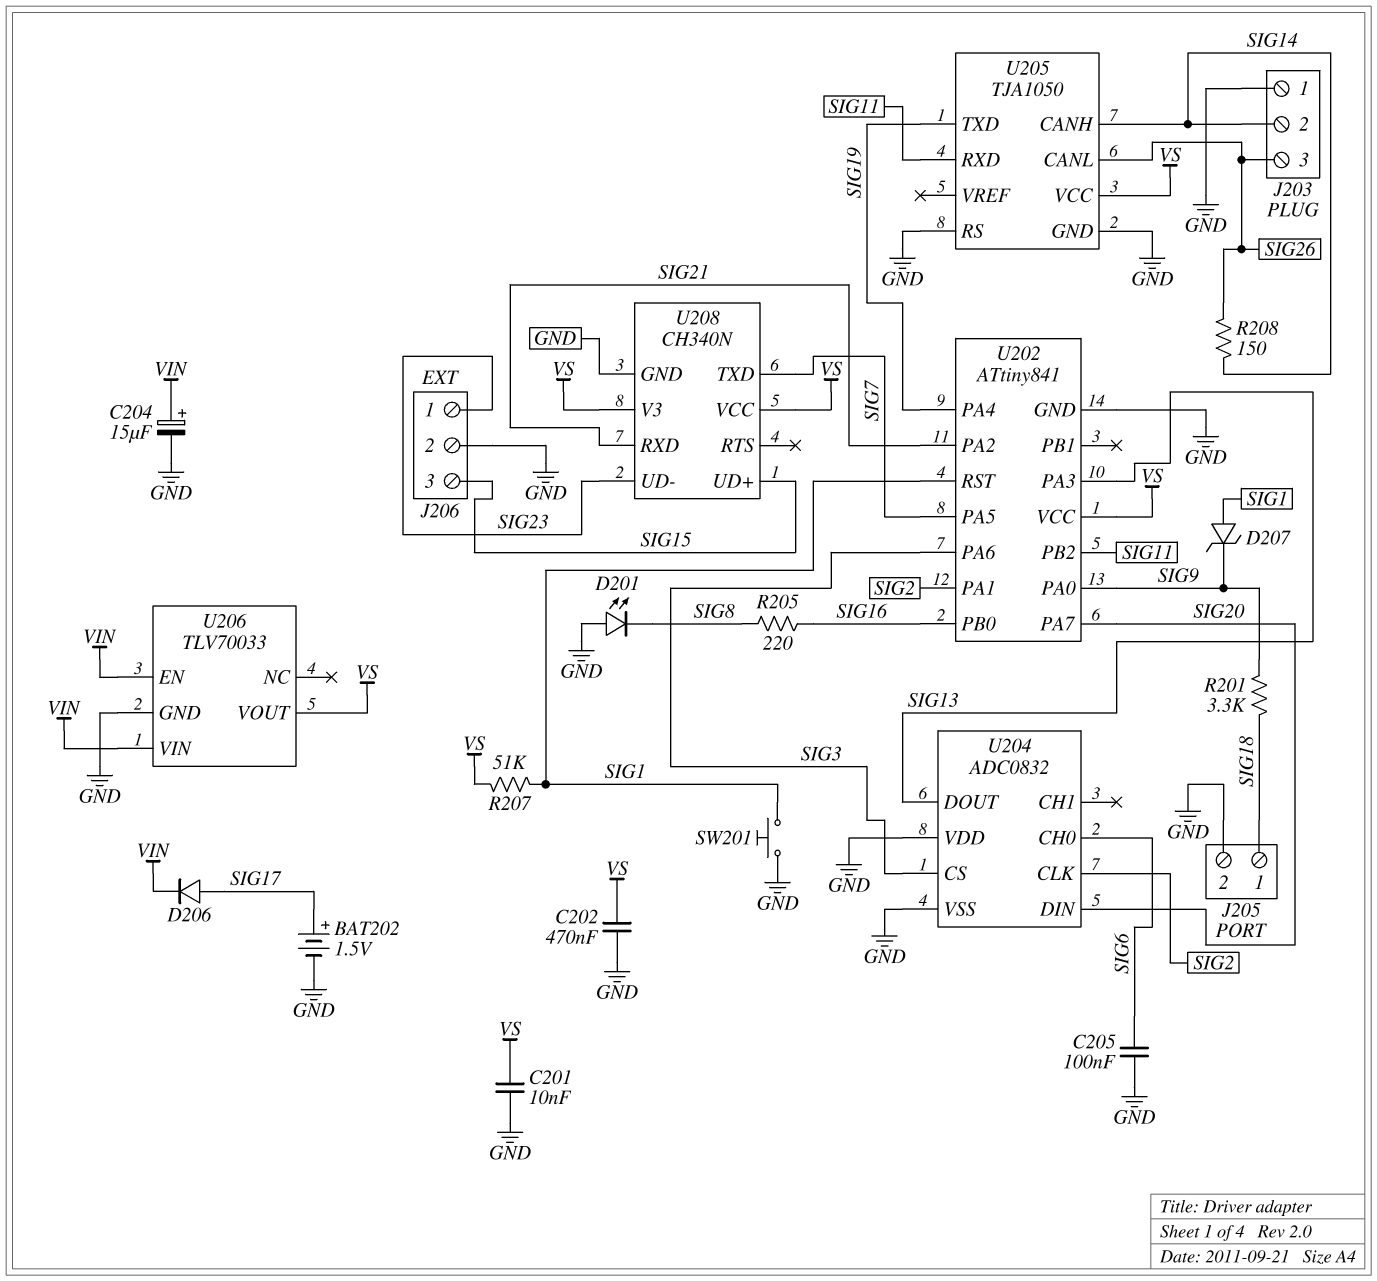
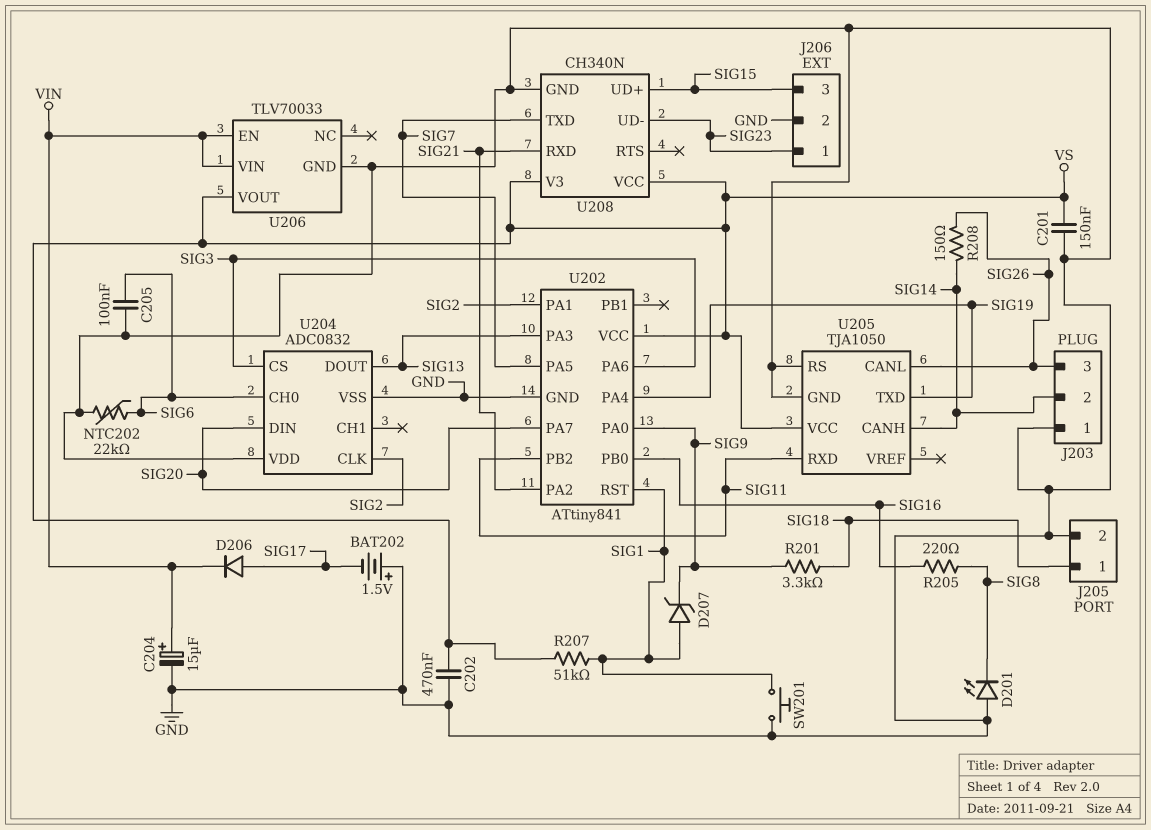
BAT202: 1.5V (plus SIG17, minus GND) -> 1.5V (plus GND, minus SIG17)
C201: 10nF (GND, VS) -> 150nF (GND, VS)
NTC202: none -> 22k (GND, SIG6)

